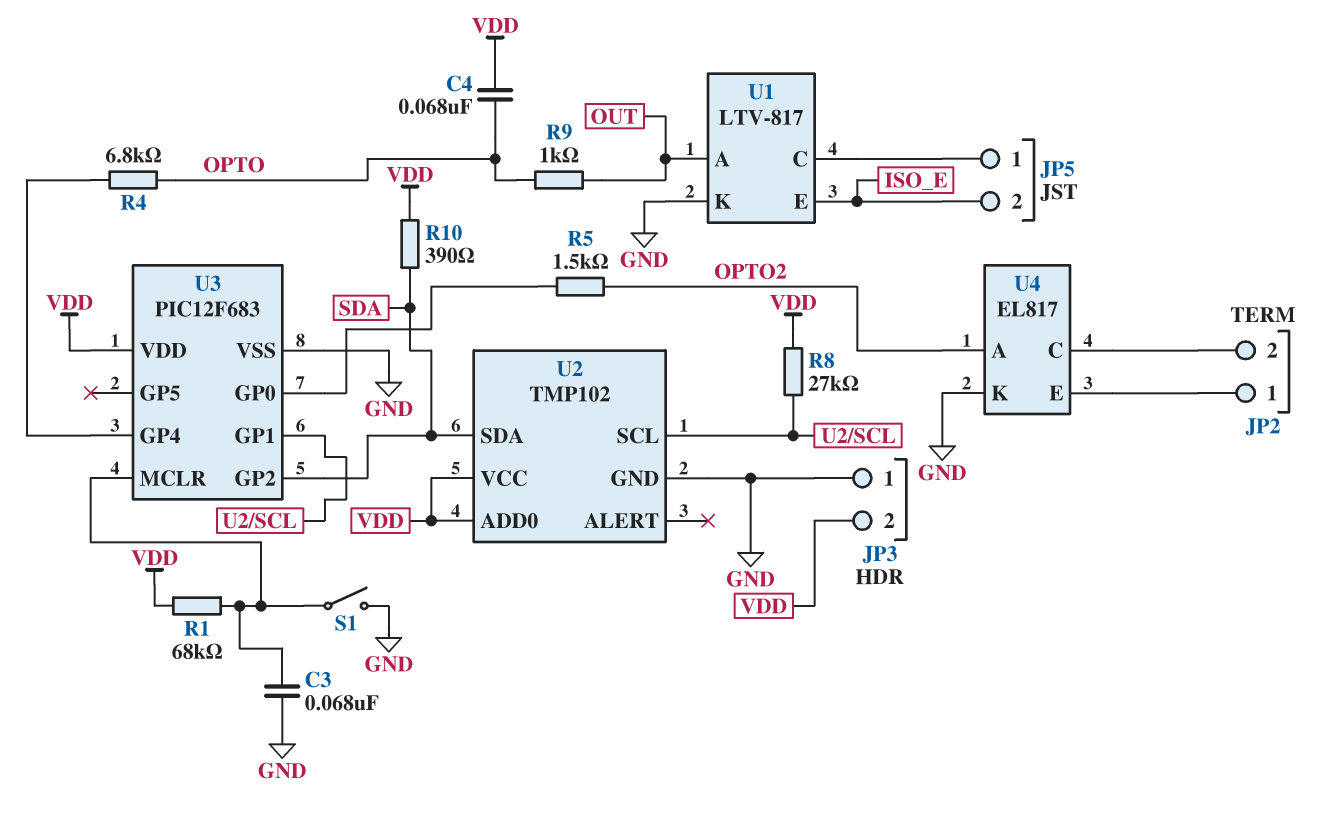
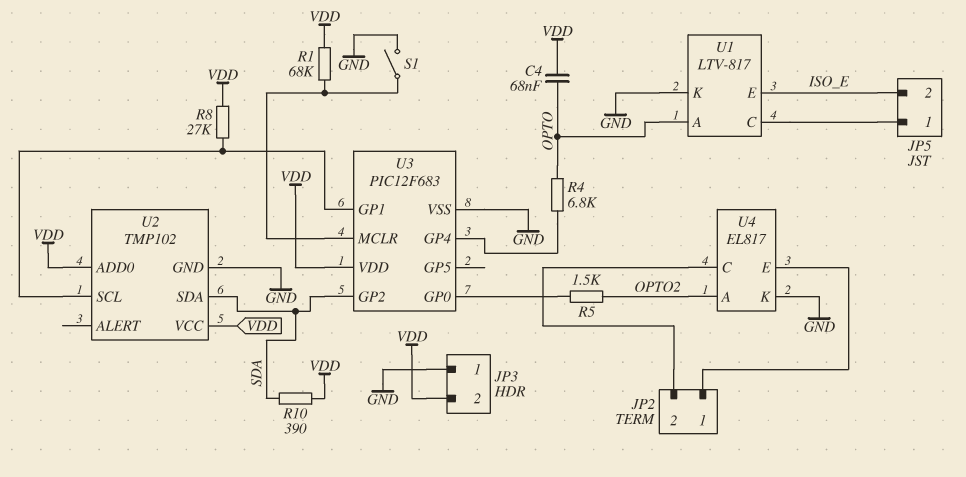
C3: 68nF (GND, U3/MCLR) -> none
R9: 1k (OPTO, OUT) -> none
U1 pin A: OUT -> OPTO

